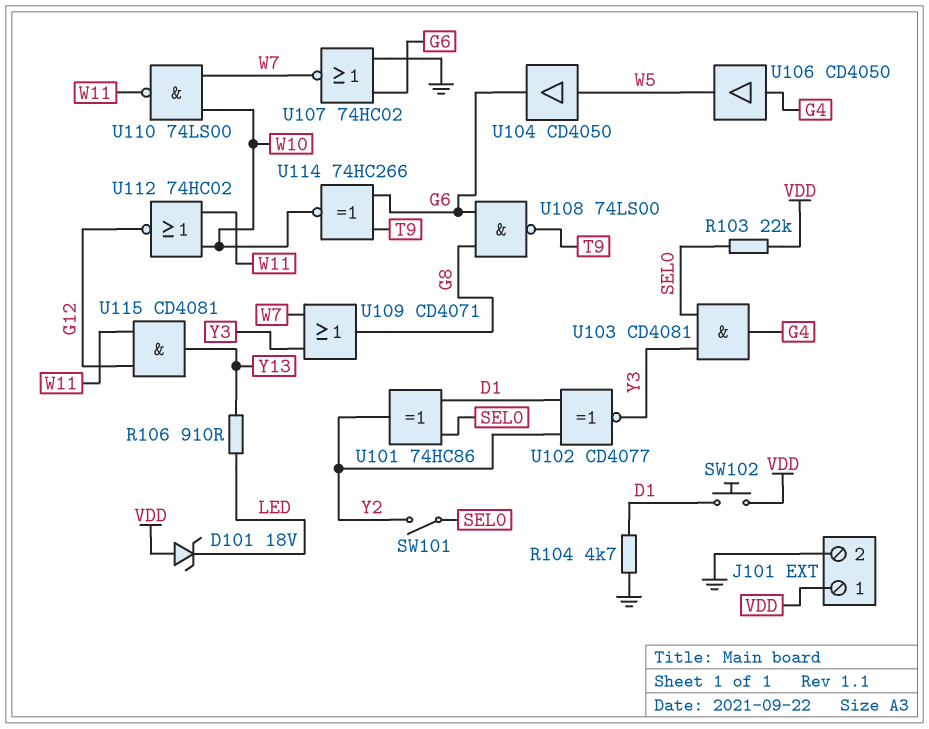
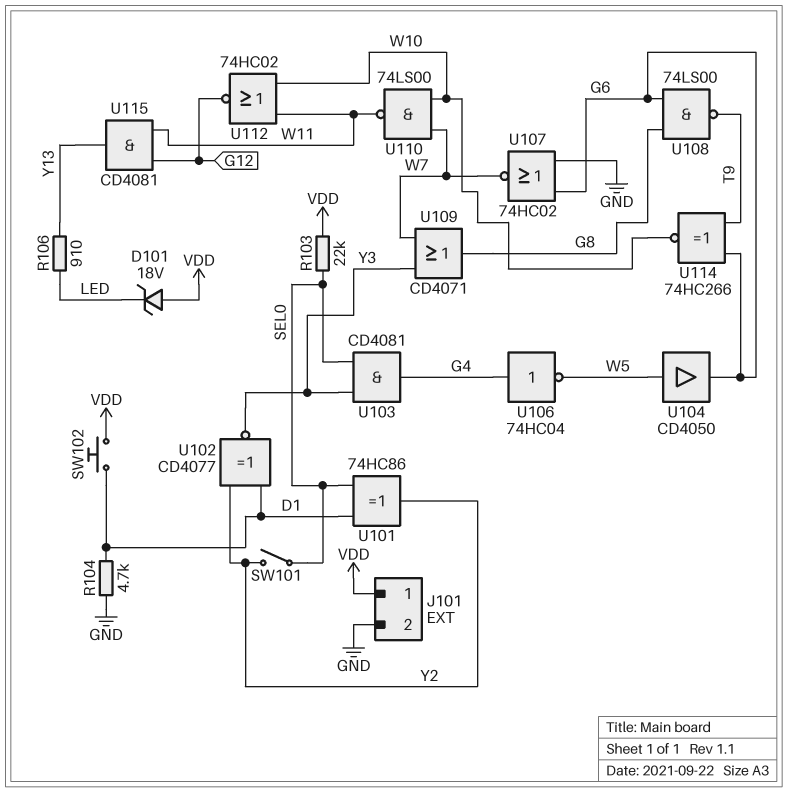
U106: buffer CD4050 (in G4, out W5) -> NOT 74HC04 (in G4, out W5)

